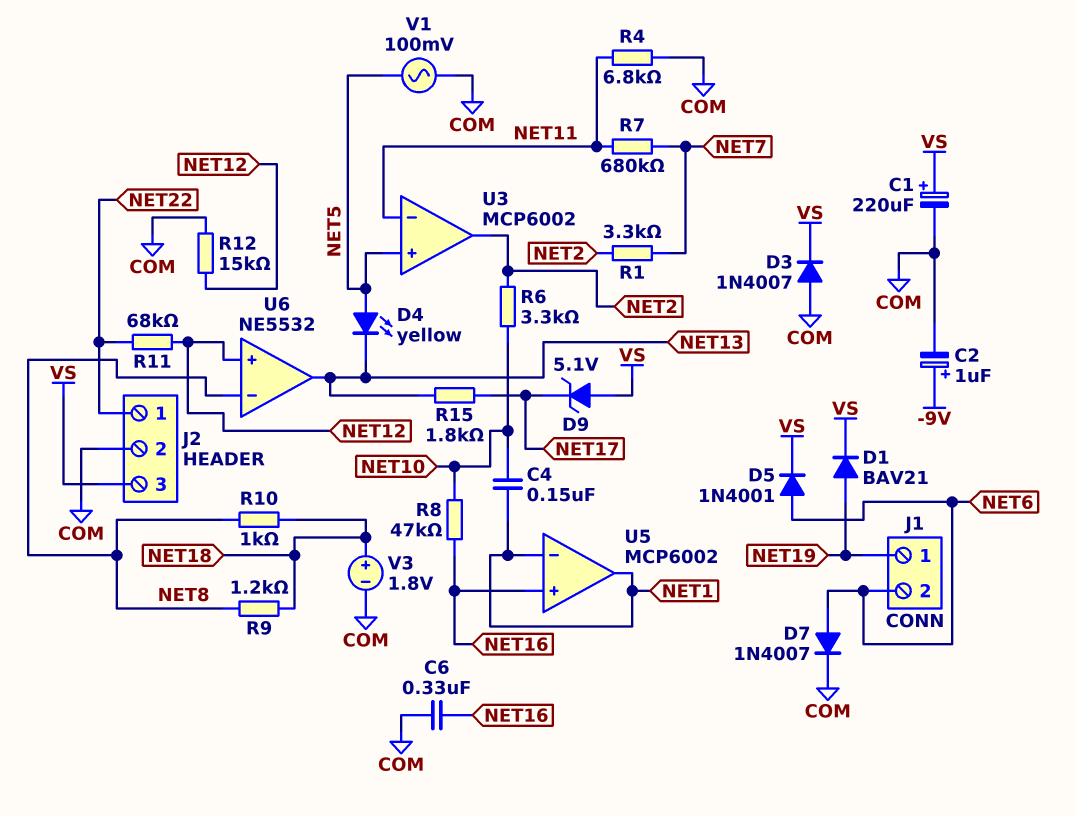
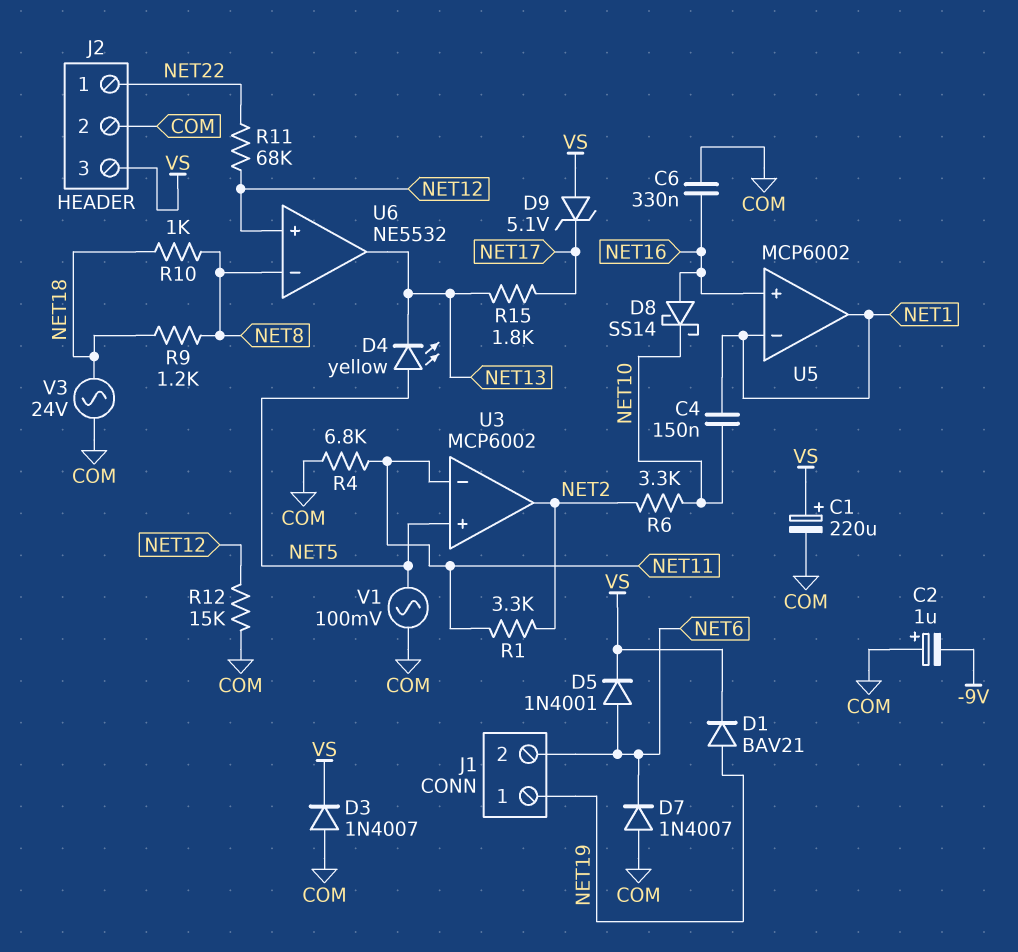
C2: 1uF (plus -9V, minus COM) -> 1uF (plus COM, minus -9V)
D7: diode 1N4007 (A NET6, K COM) -> diode 1N4007 (A COM, K NET6)
D8: none -> schottky SS14 (A NET16, K NET10)
R1: 3.3k (NET2, NET7) -> 3.3k (NET2, NET11)
R7: 680k (NET7, NET11) -> none
R8: 47k (NET10, NET16) -> none
V3: 1.8V (plus NET18, minus COM) -> AC 24V (COM, NET18)

